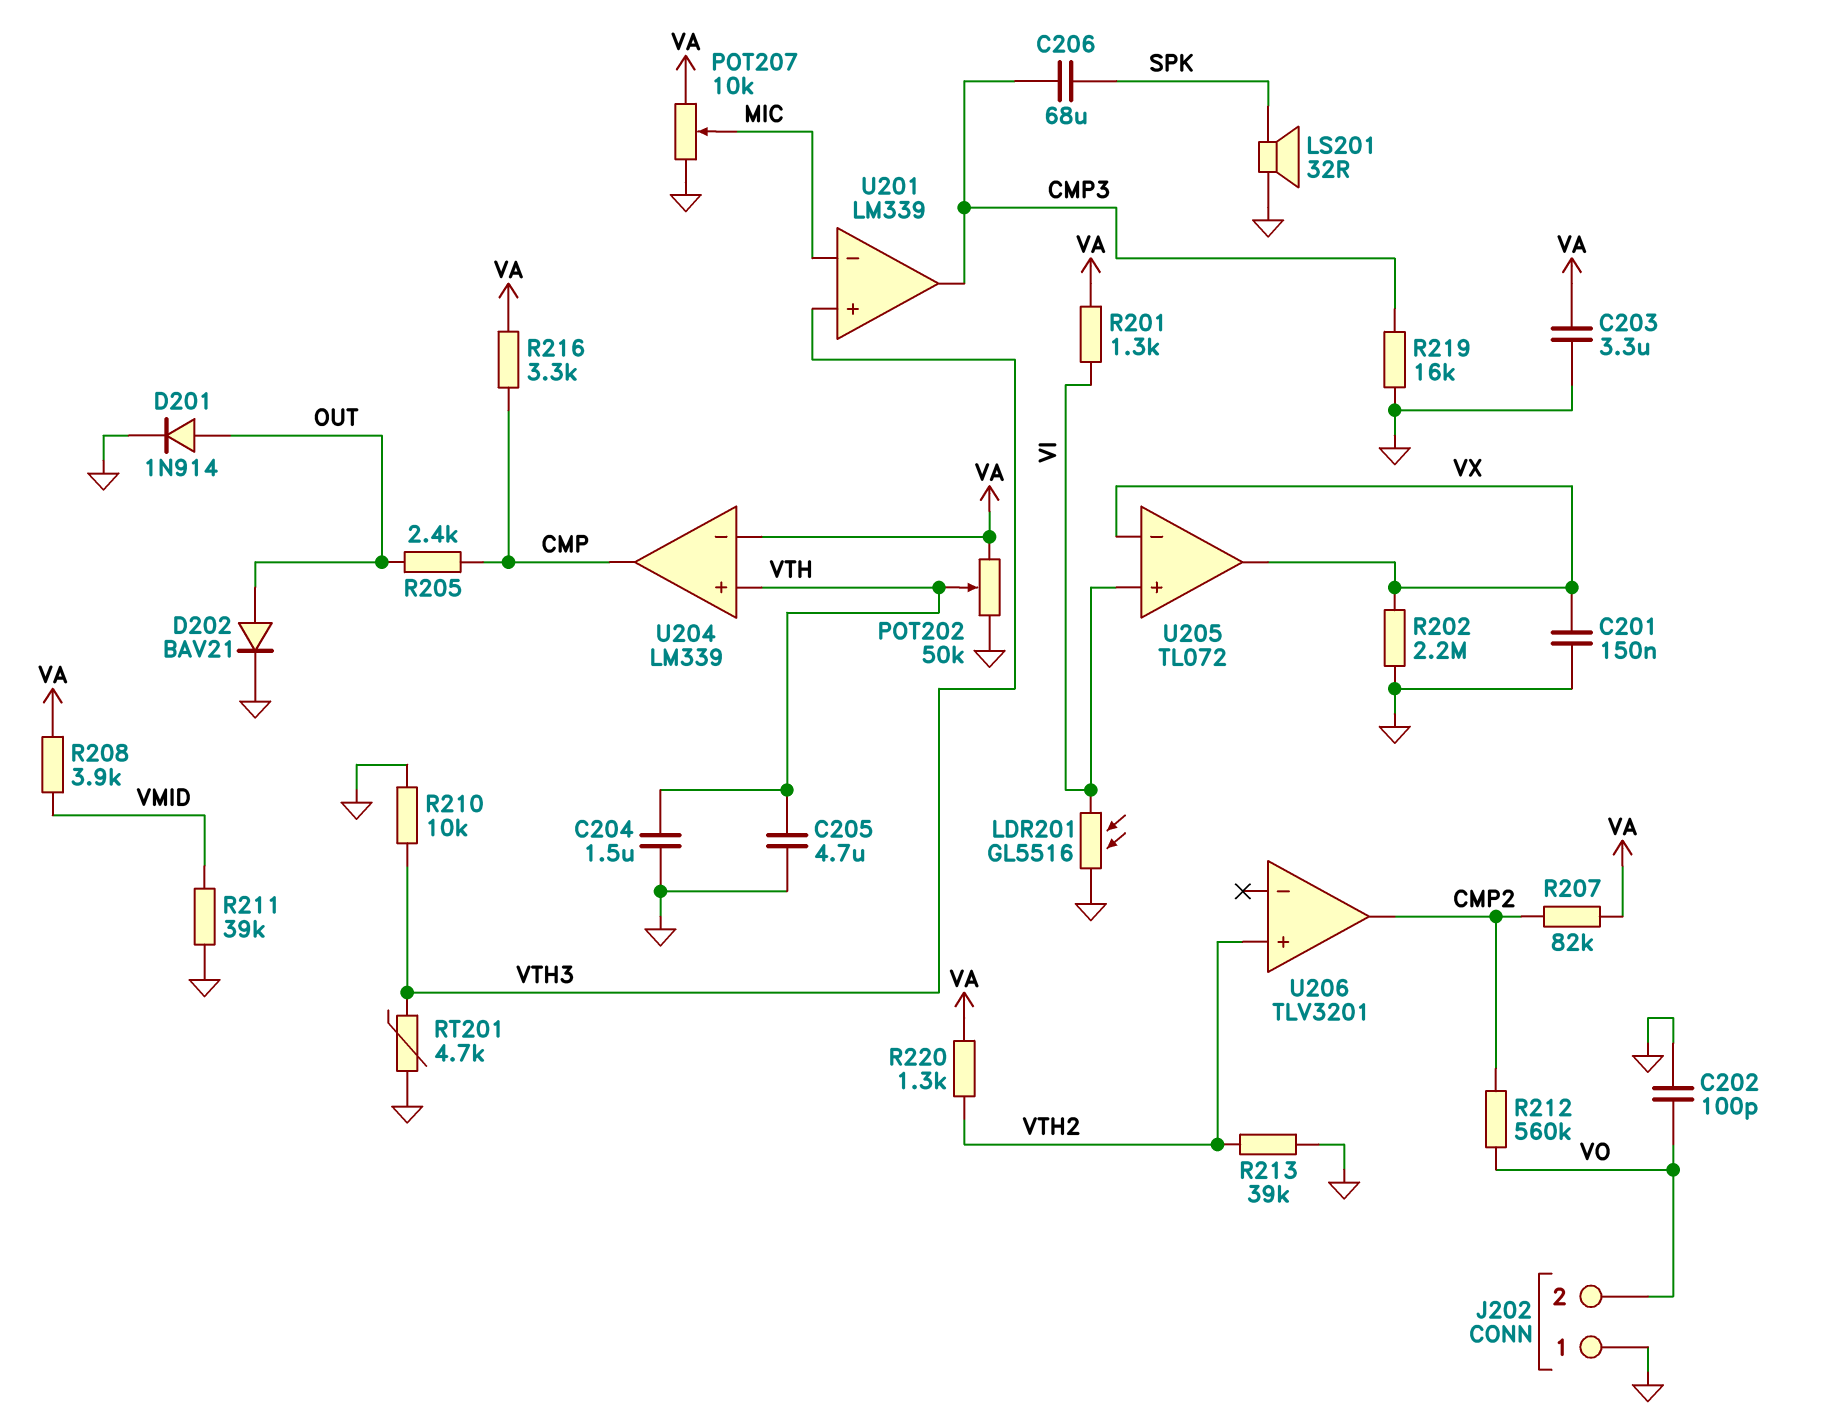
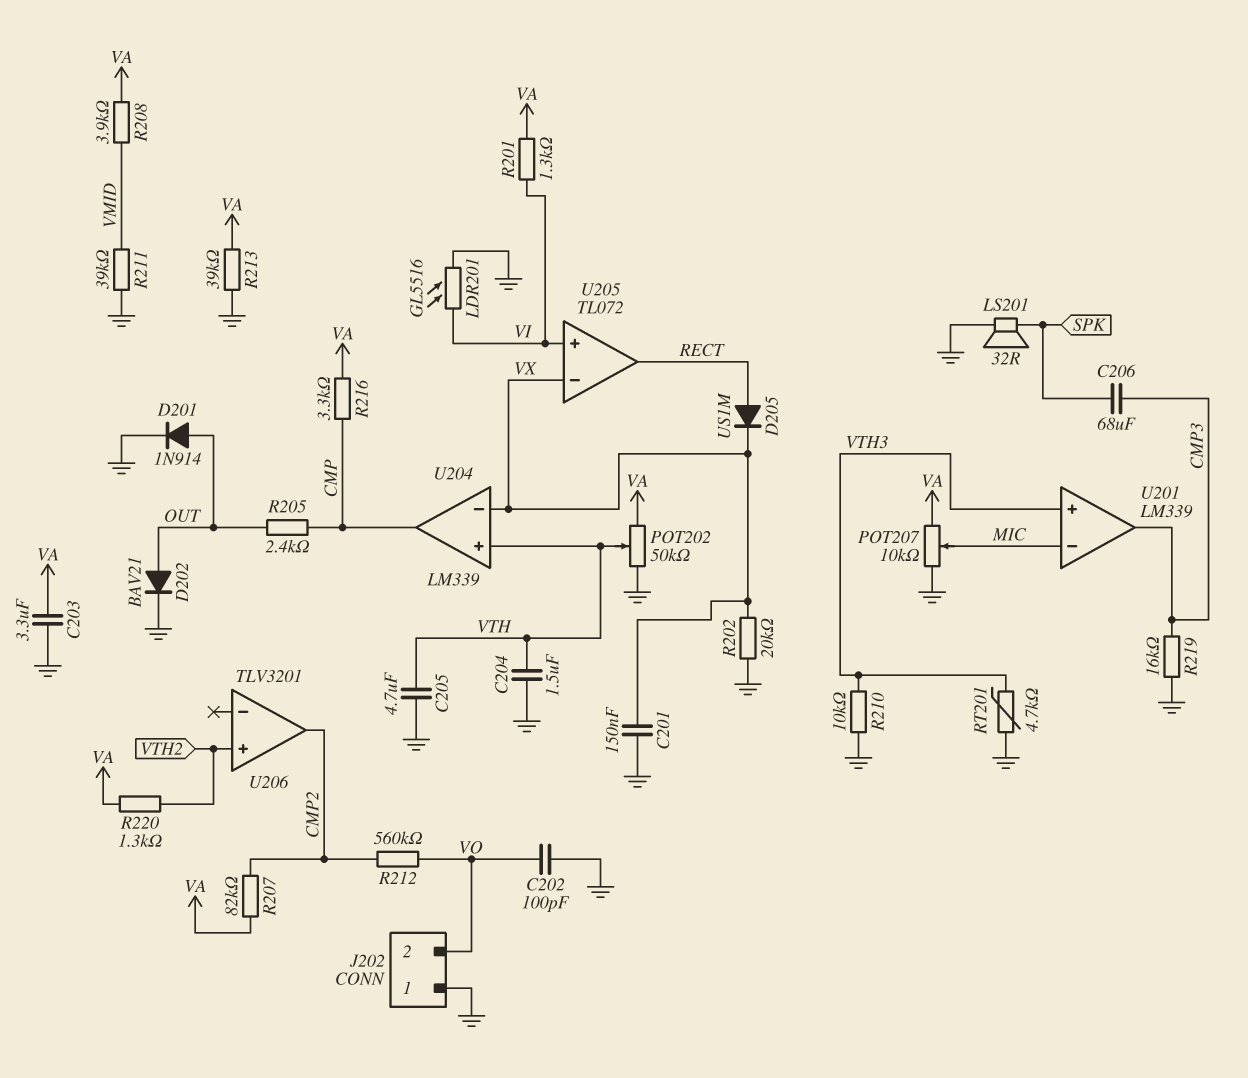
D205: none -> diode US1M (A RECT, K VX)
R202: 2.2M (GND, VX) -> 20k (GND, VX)
R213: 39k (GND, VTH2) -> 39k (GND, VA)
U204 pin in-: VA -> VX
U205 pin out: VX -> RECT

